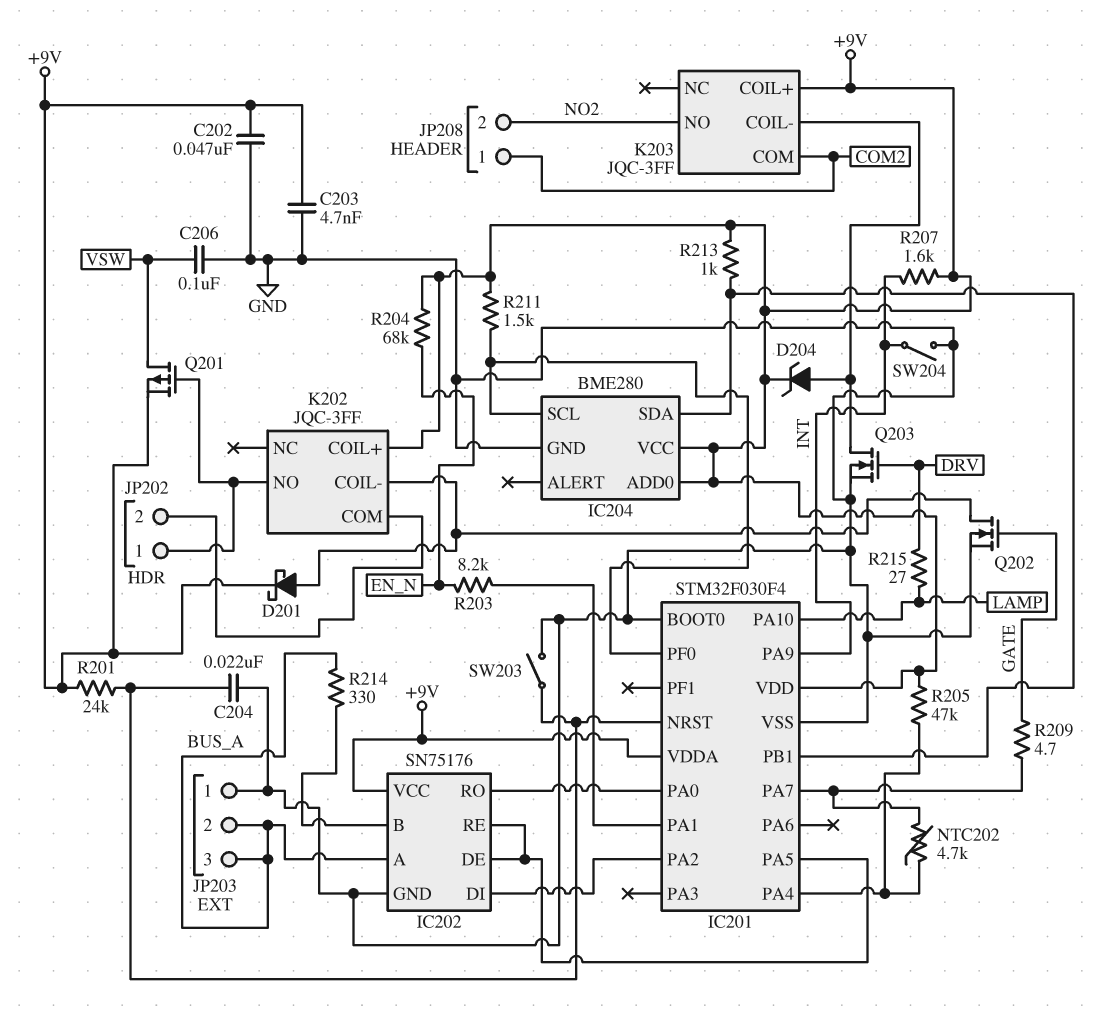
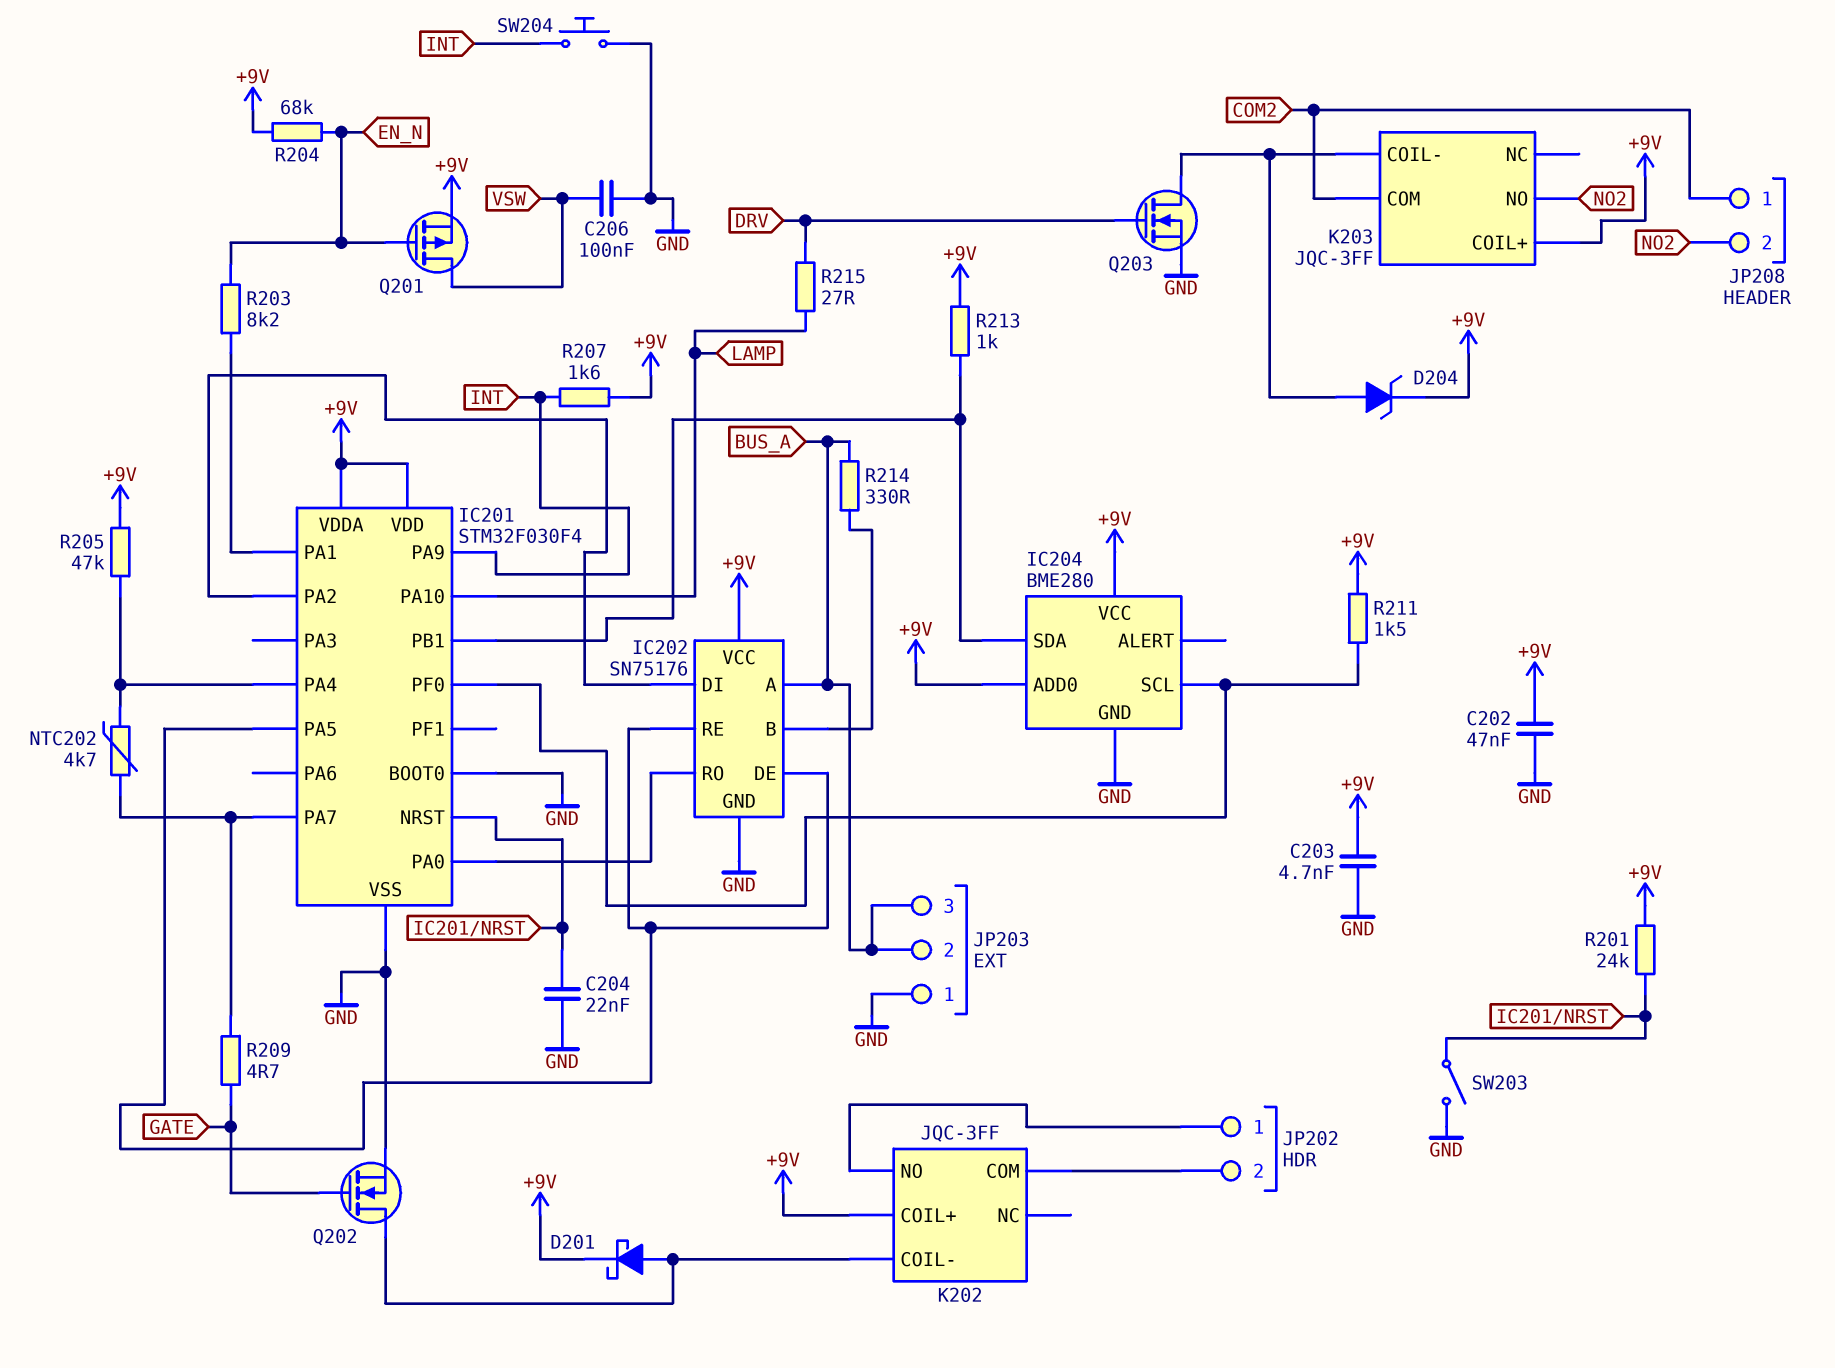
Q201: PMOS (G JP202/1, D VSW, S +9V) -> PMOS (G EN_N, D VSW, S +9V)
SW204: switch (GND, INT) -> button (GND, INT)

